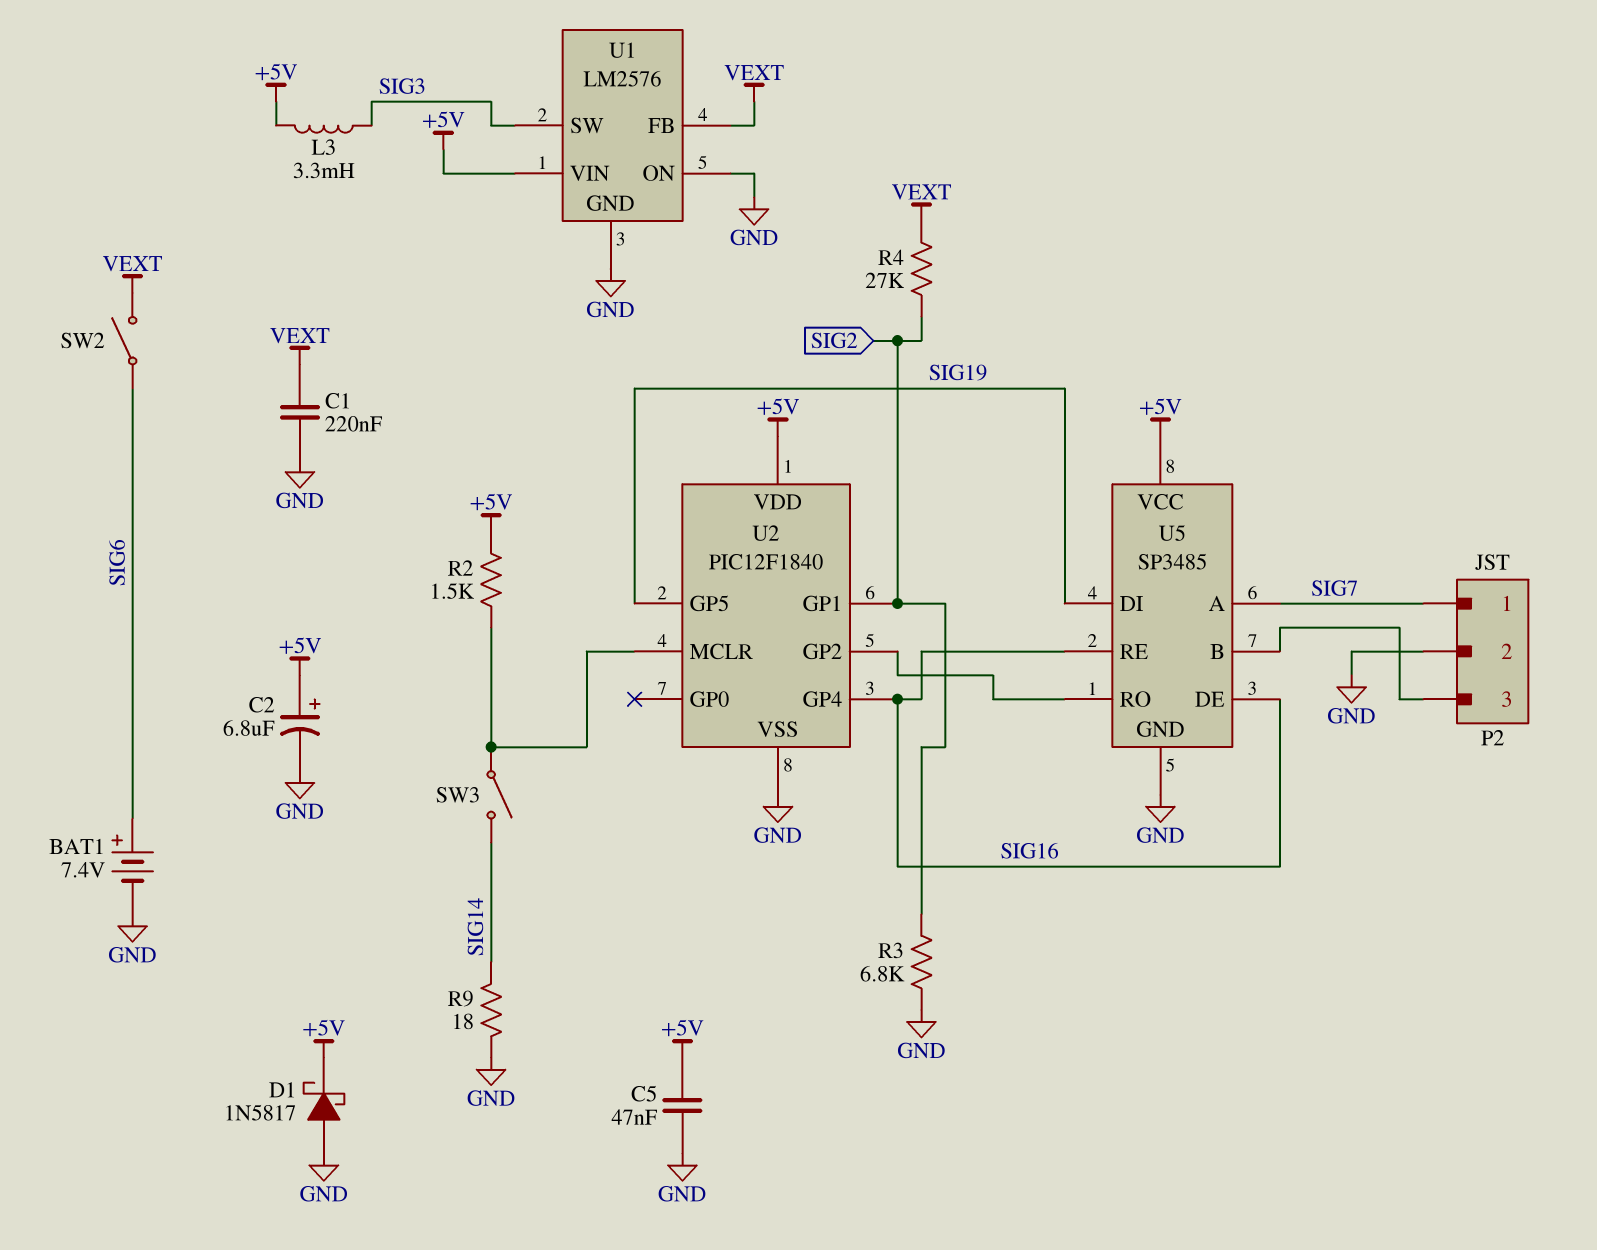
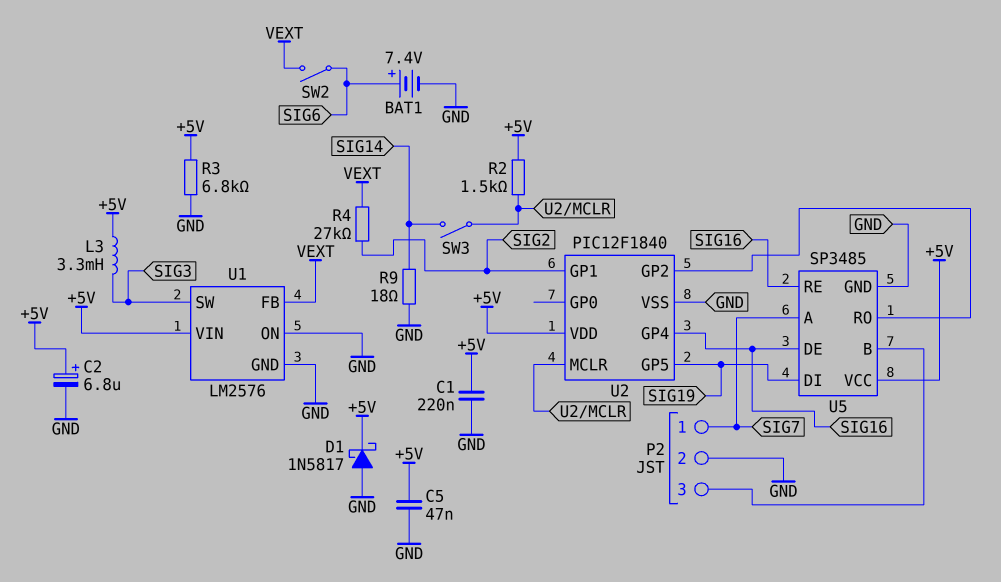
C1: 220nF (GND, VEXT) -> 220nF (+5V, GND)
R3: 6.8k (GND, SIG2) -> 6.8k (+5V, GND)

